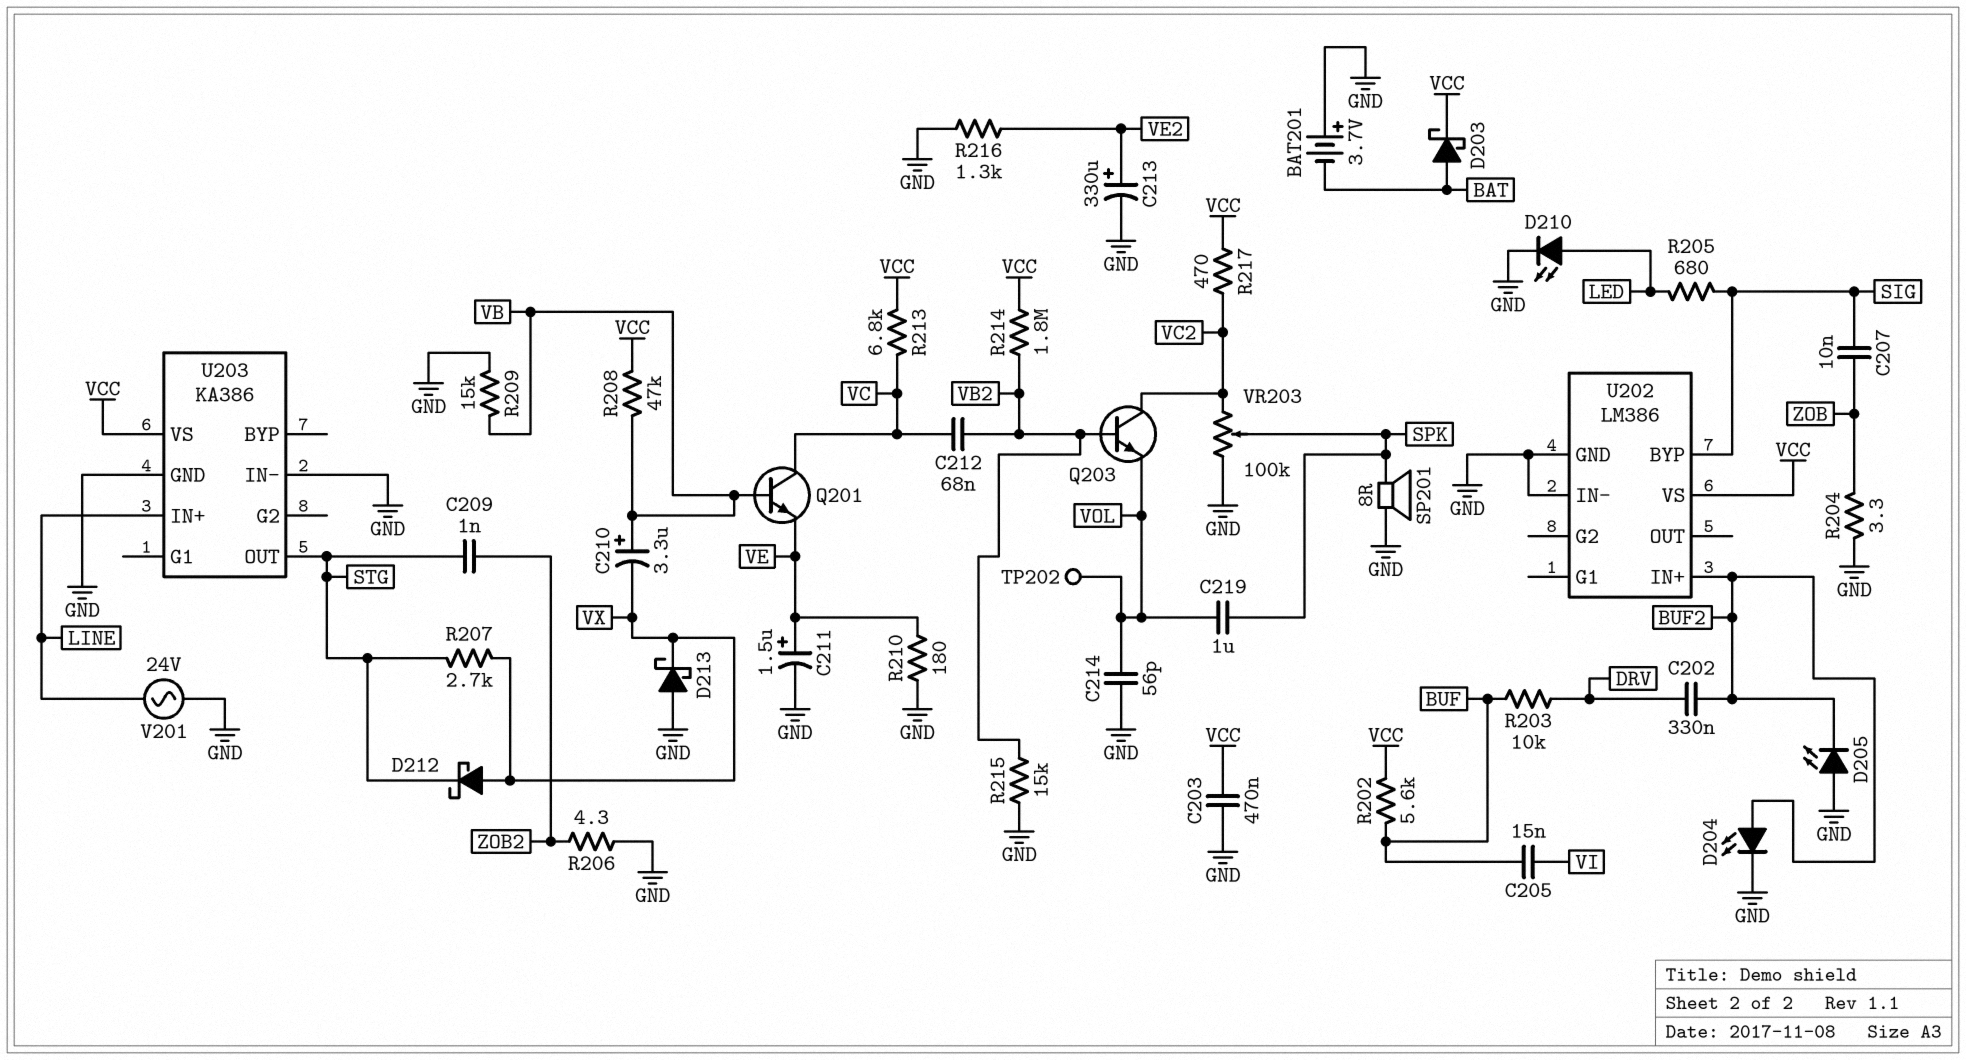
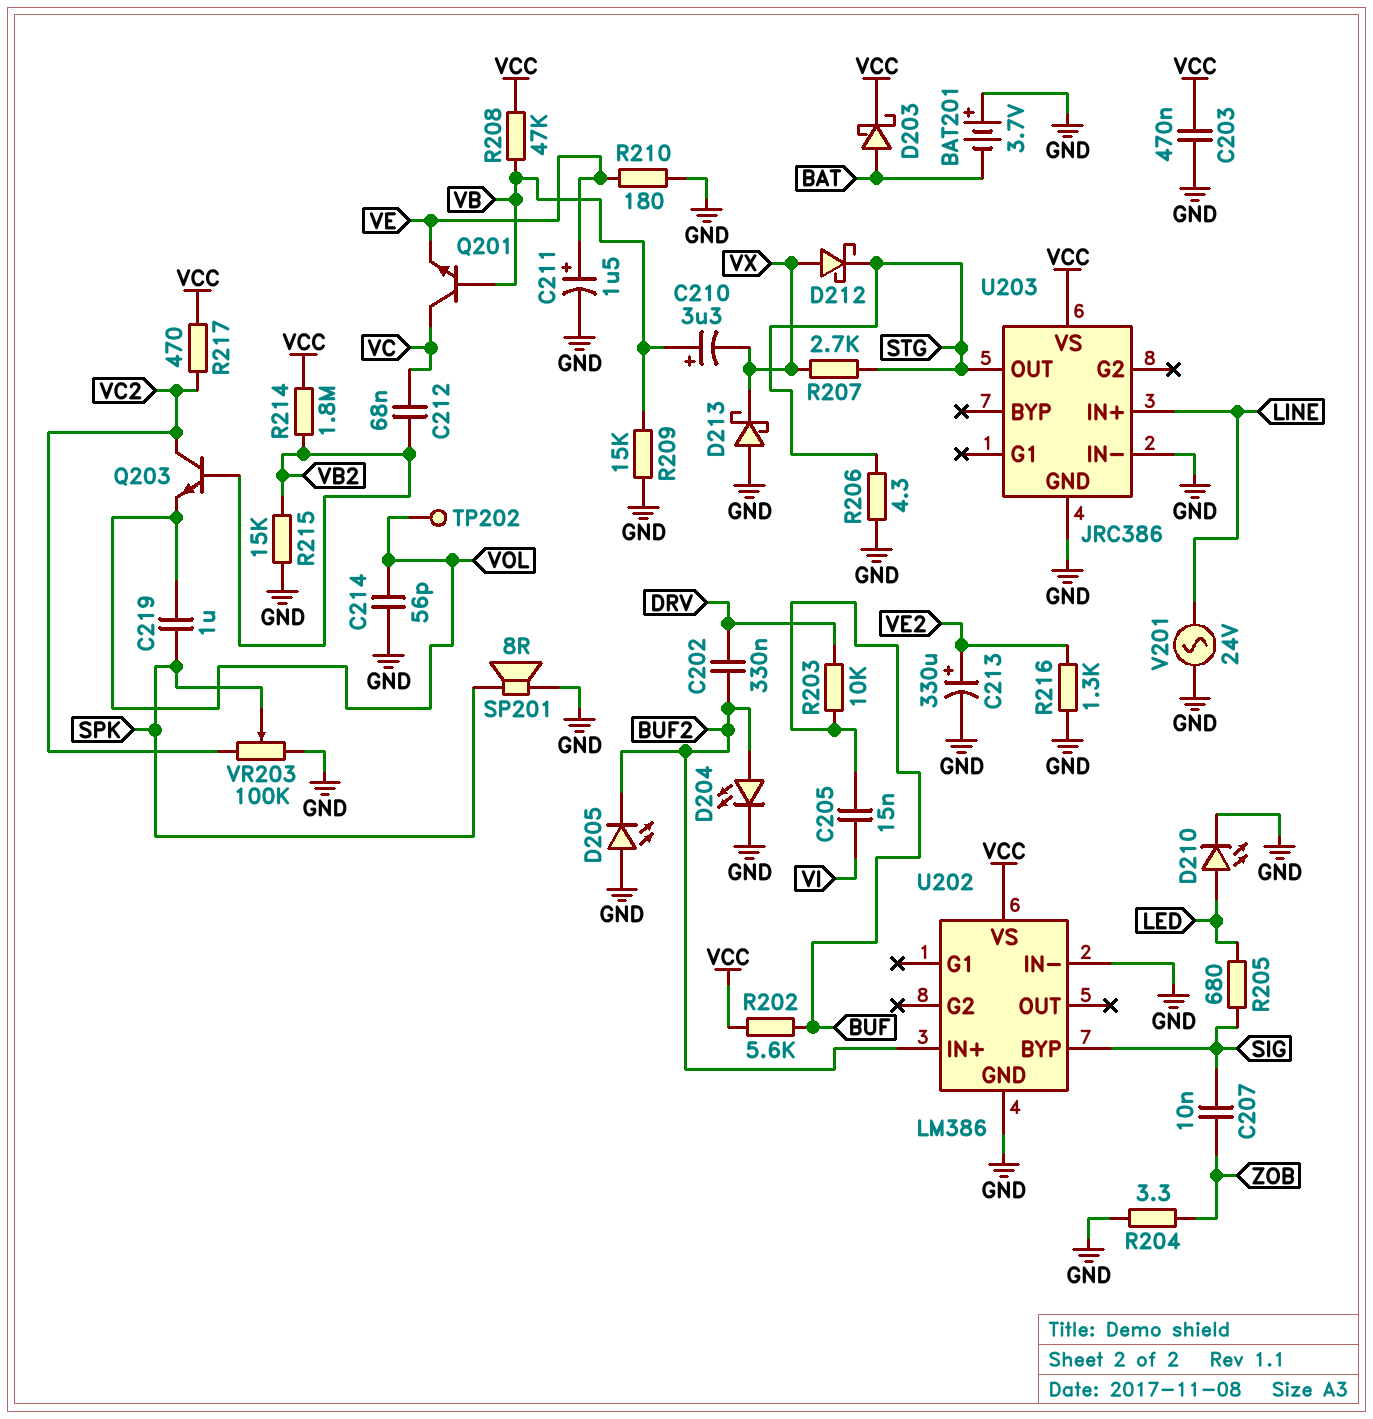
C209: 1nF (STG, ZOB2) -> none
R206: 4.3 (GND, ZOB2) -> 4.3 (GND, STG)
R213: 6.8k (VC, VCC) -> none
U203: KA386 -> JRC386

